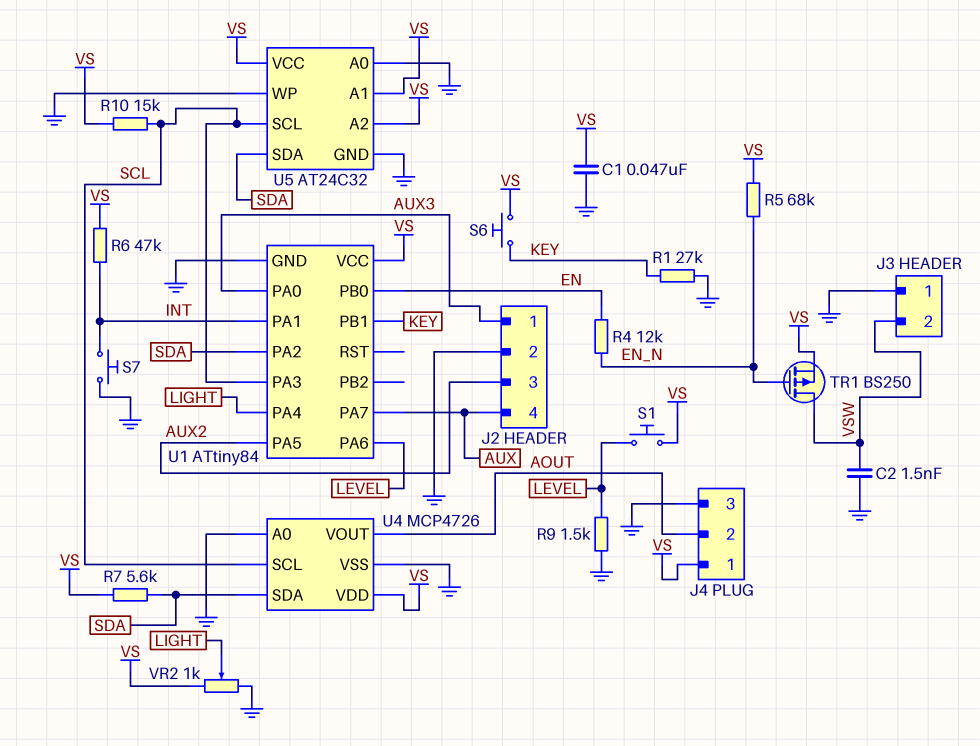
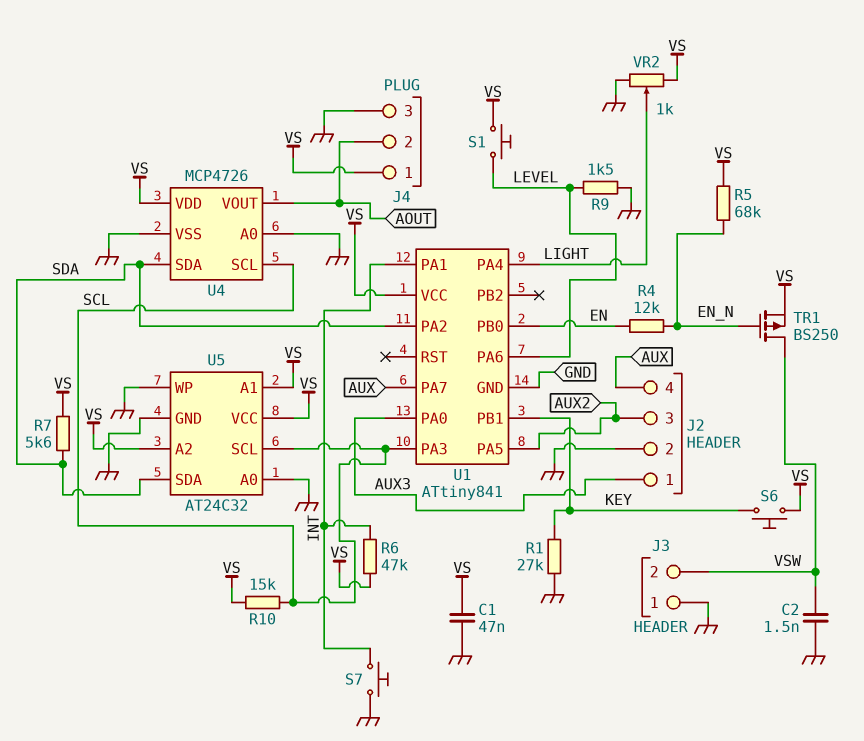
U1: ATtiny84 -> ATtiny841

